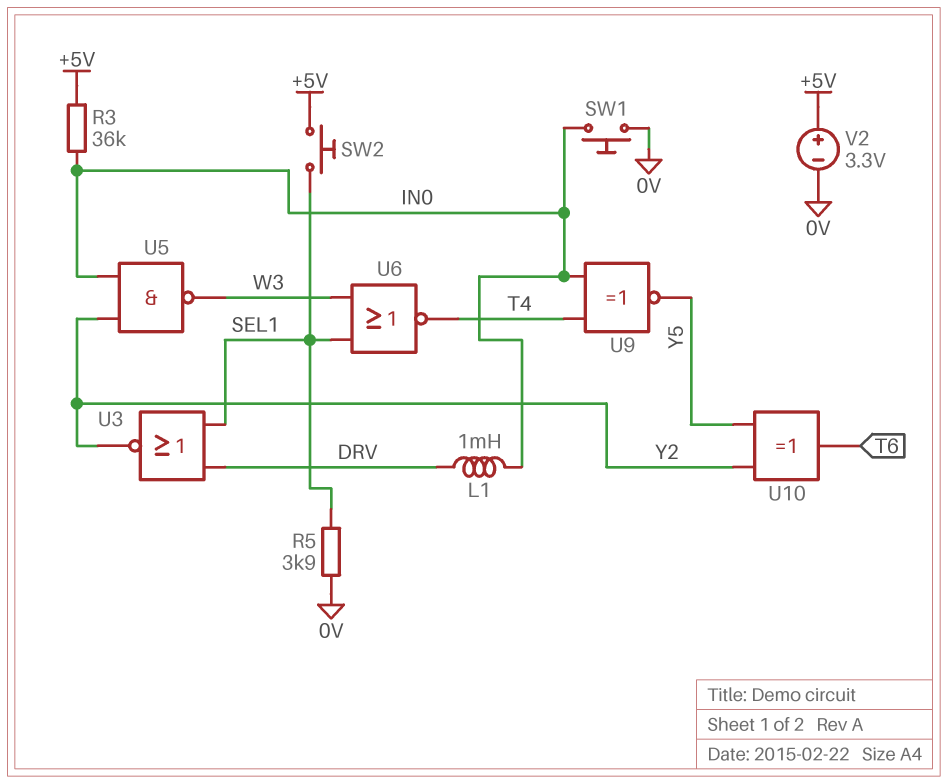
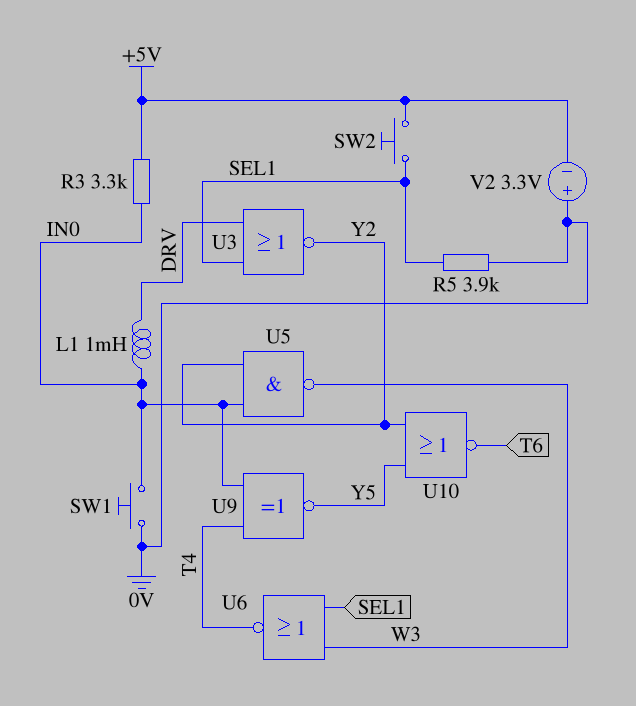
R3: 36k (+5V, IN0) -> 3.3k (+5V, IN0)
U10: XOR (in Y2, in Y5, out T6) -> NOR (in Y2, in Y5, out T6)
V2: 3.3V (plus +5V, minus 0V) -> 3.3V (plus 0V, minus +5V)

